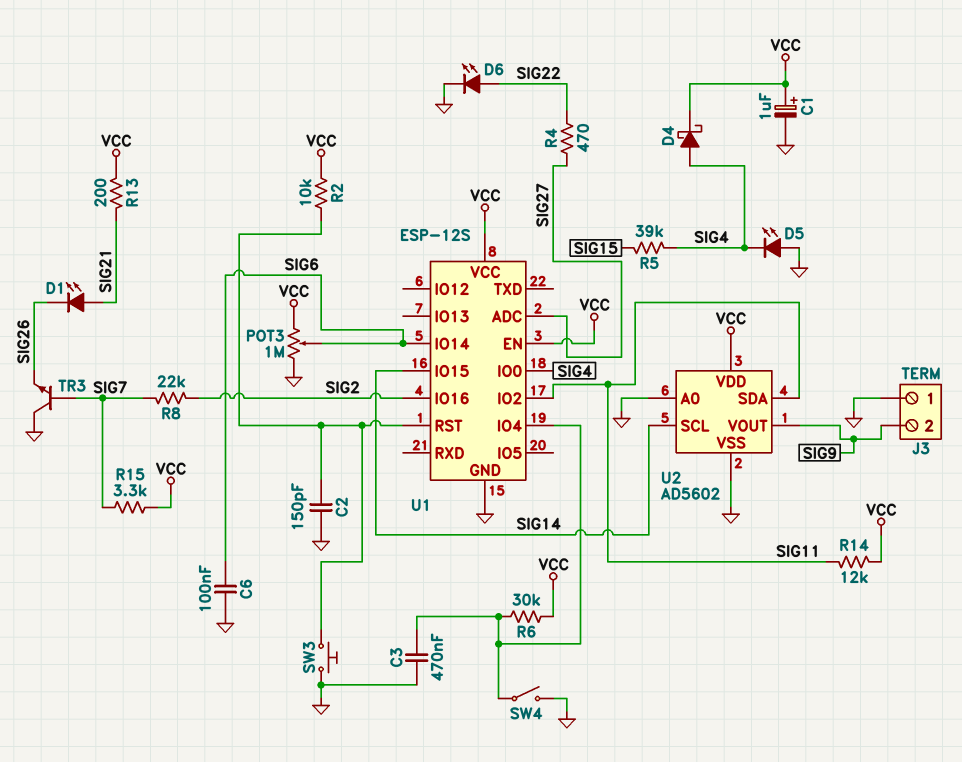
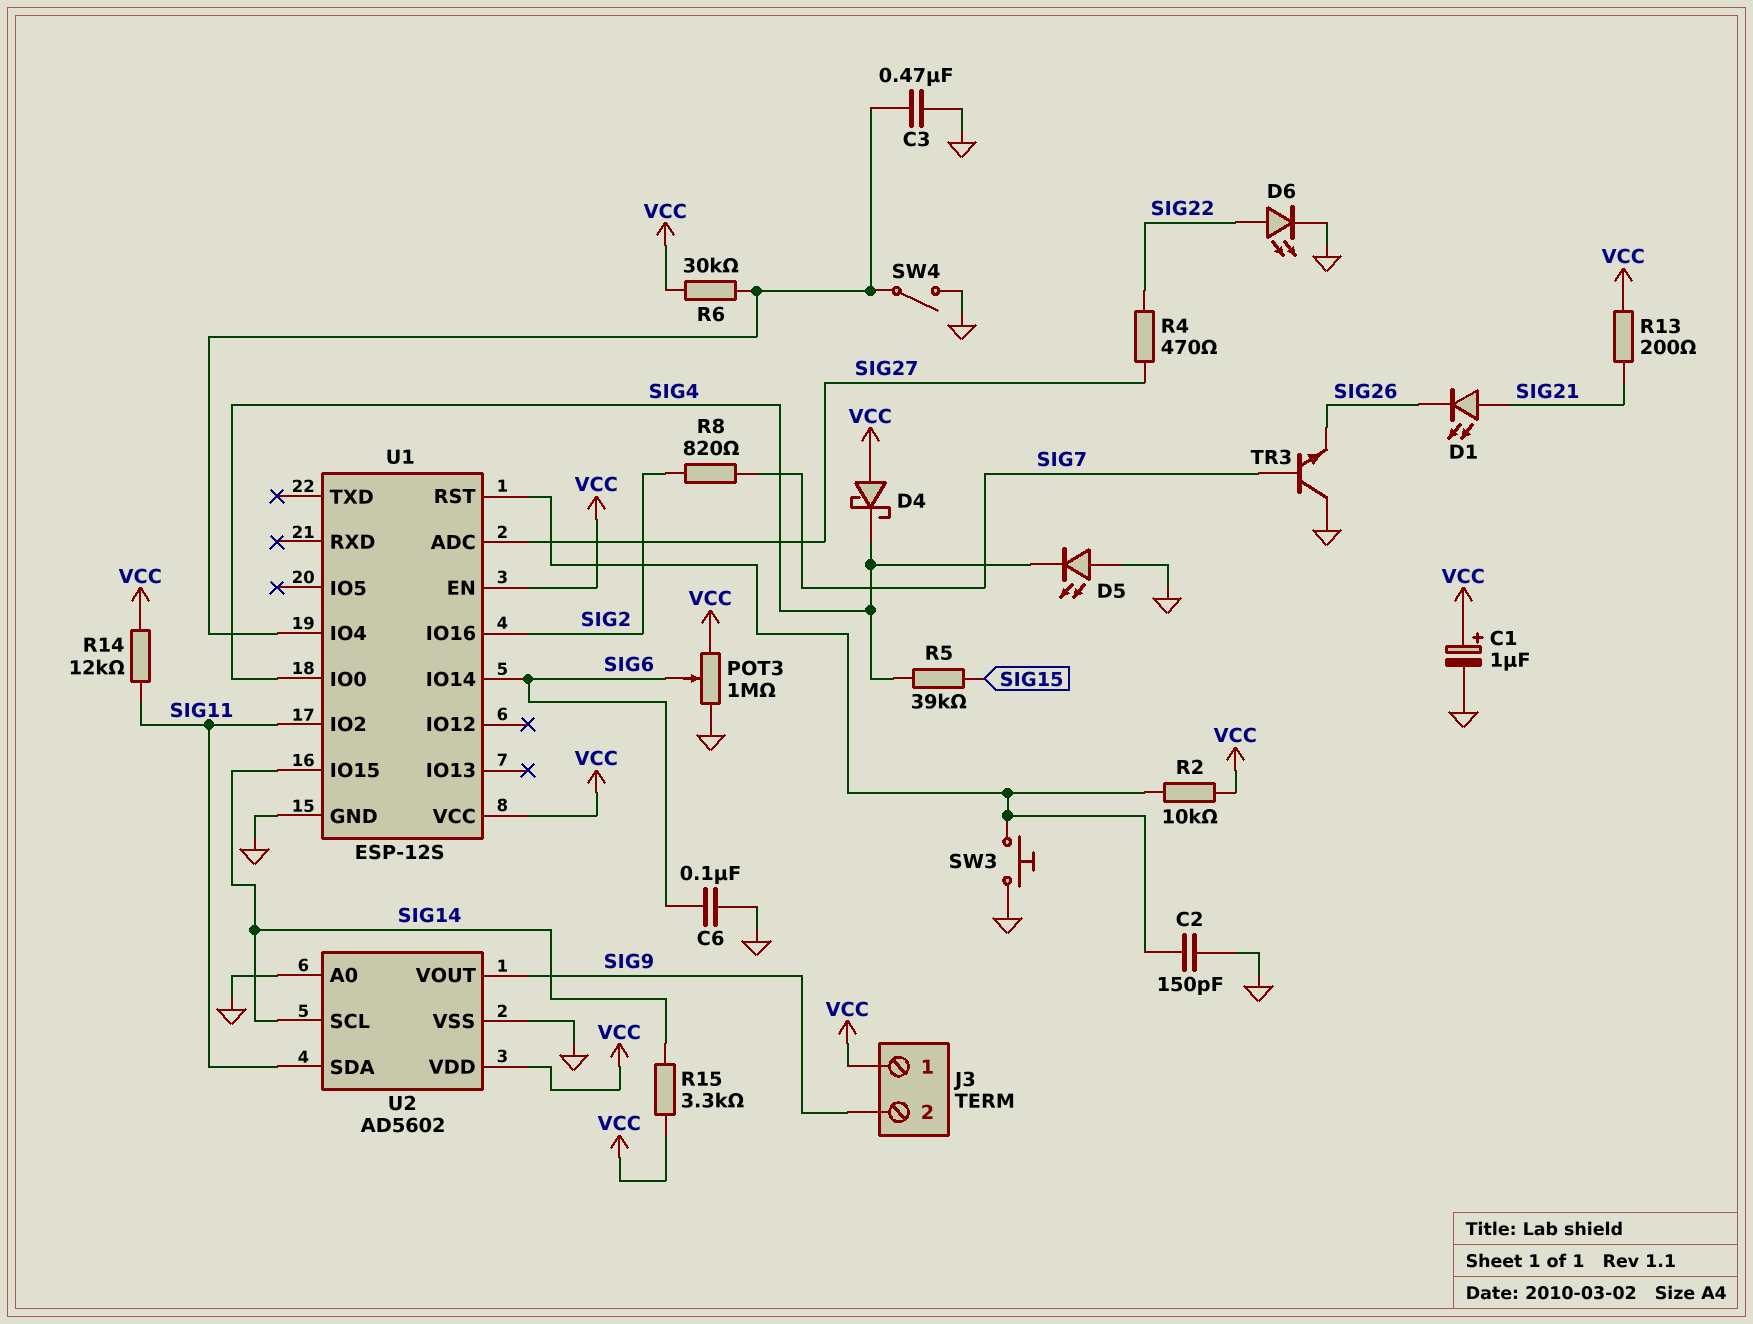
D4: schottky (A SIG4, K VCC) -> schottky (A VCC, K SIG4)
J3 pin 1: GND -> VCC
R8: 22k (SIG2, SIG7) -> 820 (SIG2, SIG7)
R15: 3.3k (SIG7, VCC) -> 3.3k (SIG14, VCC)

